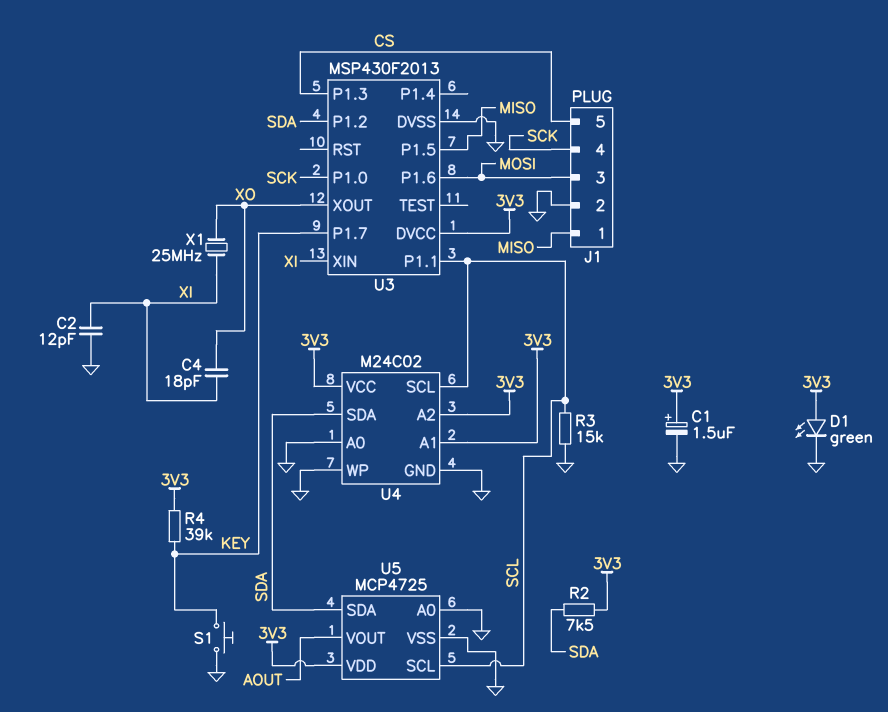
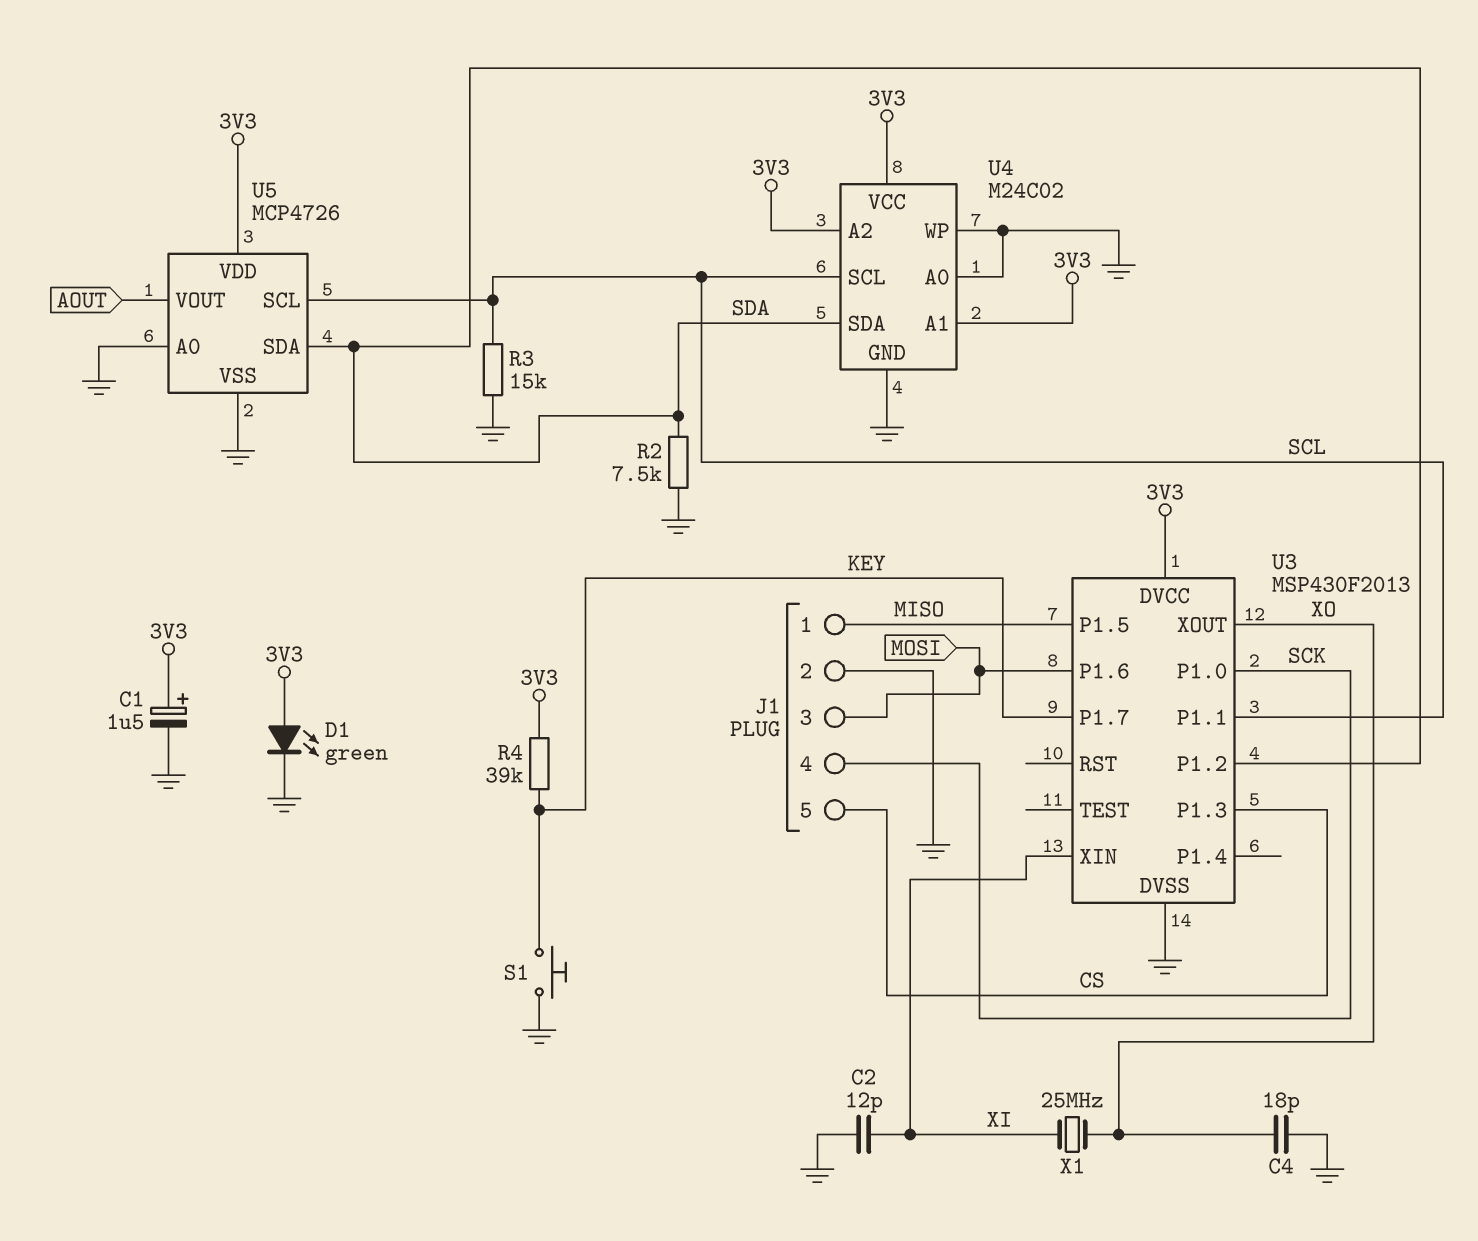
C4: 18pF (XI, XO) -> 18pF (GND, XO)
R2: 7.5k (3V3, SDA) -> 7.5k (GND, SDA)
U5: MCP4725 -> MCP4726

